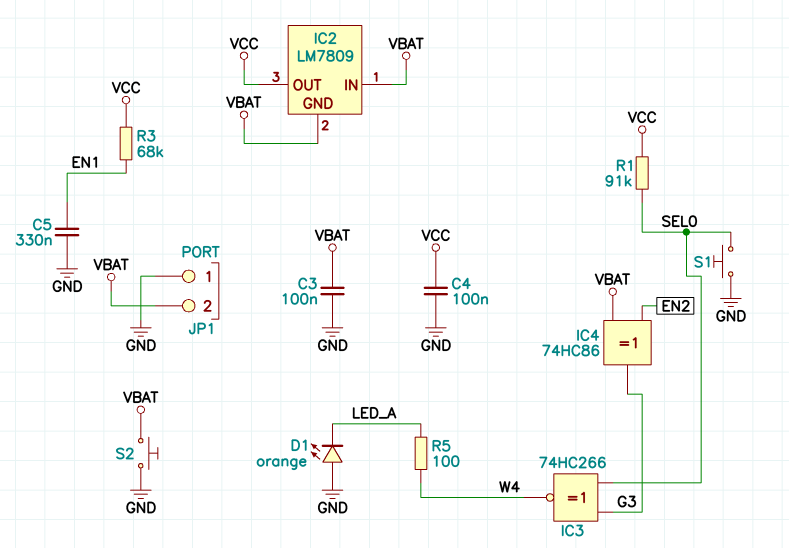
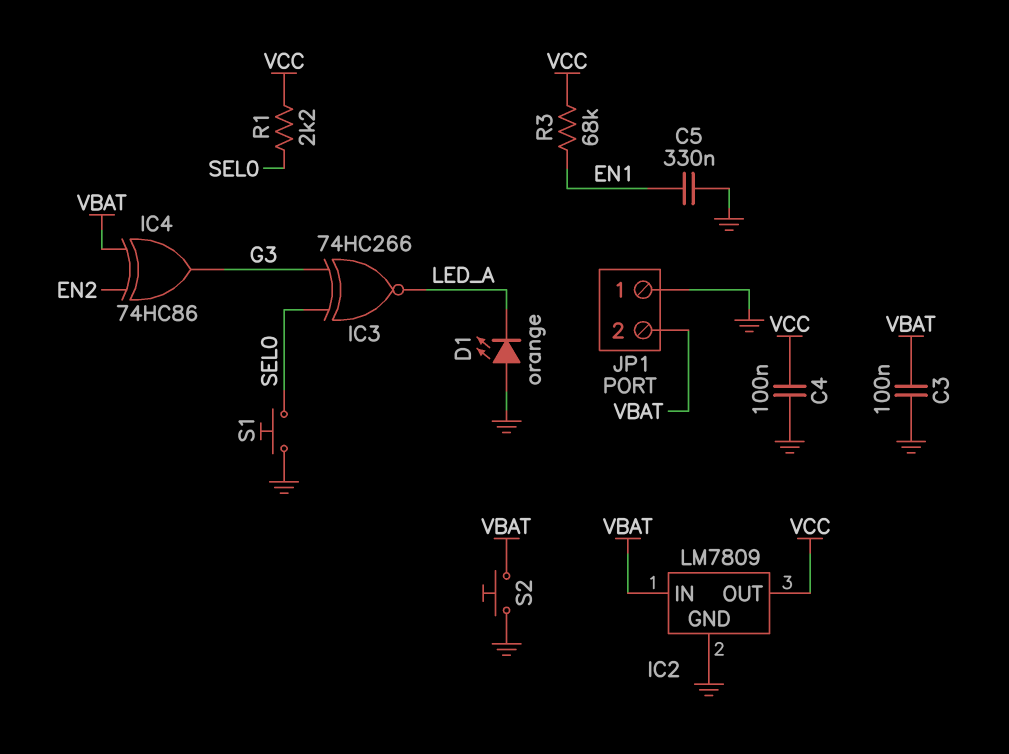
IC2 pin GND: VBAT -> GND
IC3: XNOR 74HC266 (in G3, in SEL0, out W4) -> XNOR 74HC266 (in G3, in SEL0, out LED_A)
R1: 91k (SEL0, VCC) -> 2.2k (SEL0, VCC)
R5: 100 (LED_A, W4) -> none

